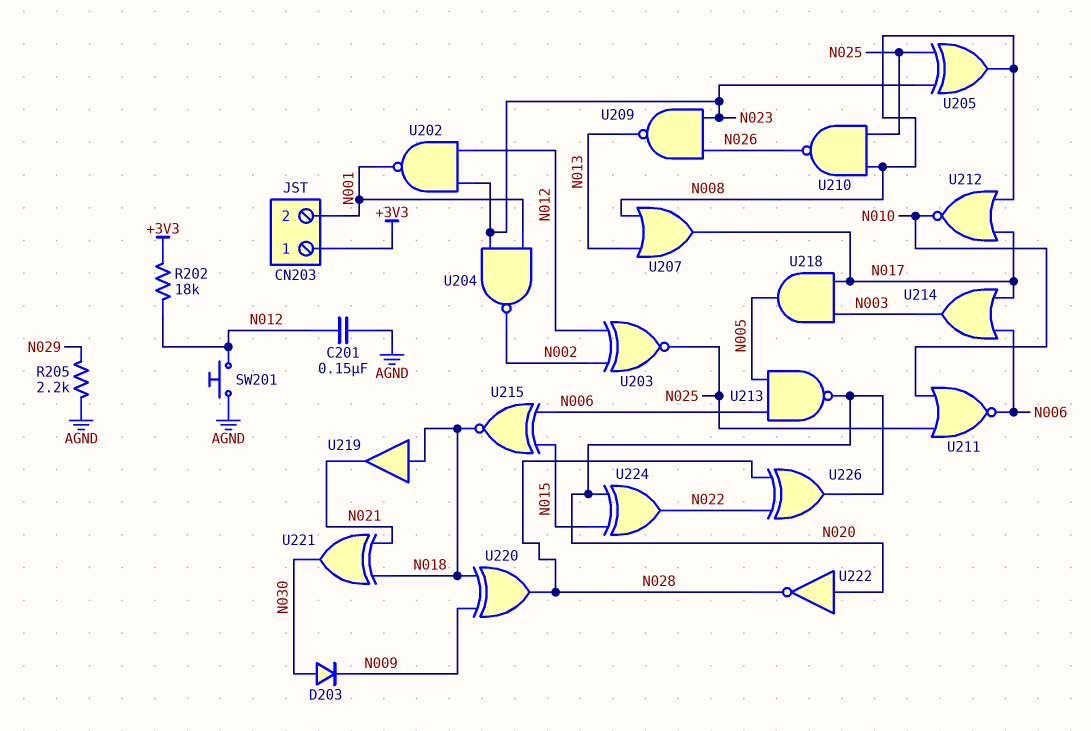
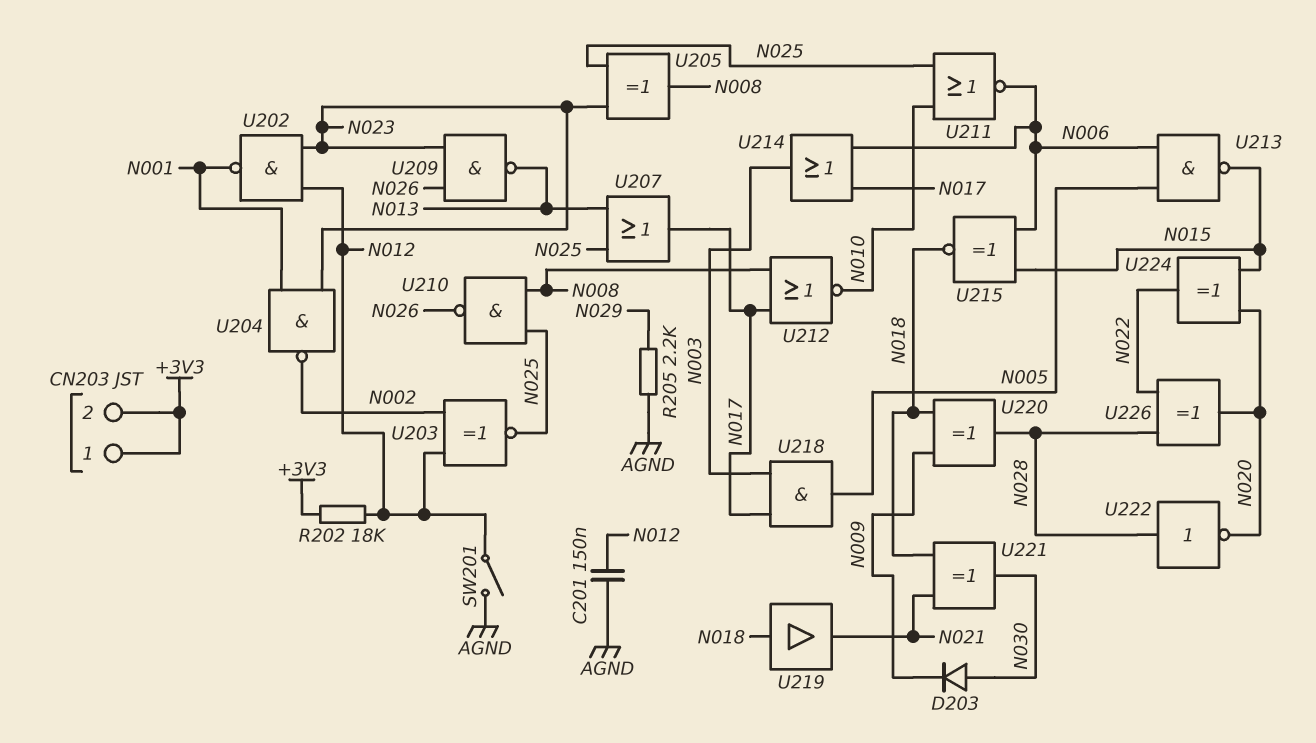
CN203 pin 2: N001 -> +3V3
SW201: button (AGND, N012) -> switch (AGND, N012)
U207: OR (in N008, in N013, out N017) -> OR (in N013, in N025, out N017)
U213: NAND (in N005, in N006, out N020) -> NAND (in N005, in N006, out N015)
U222: NOT (in N020, out N028) -> NOT (in N028, out N020)

